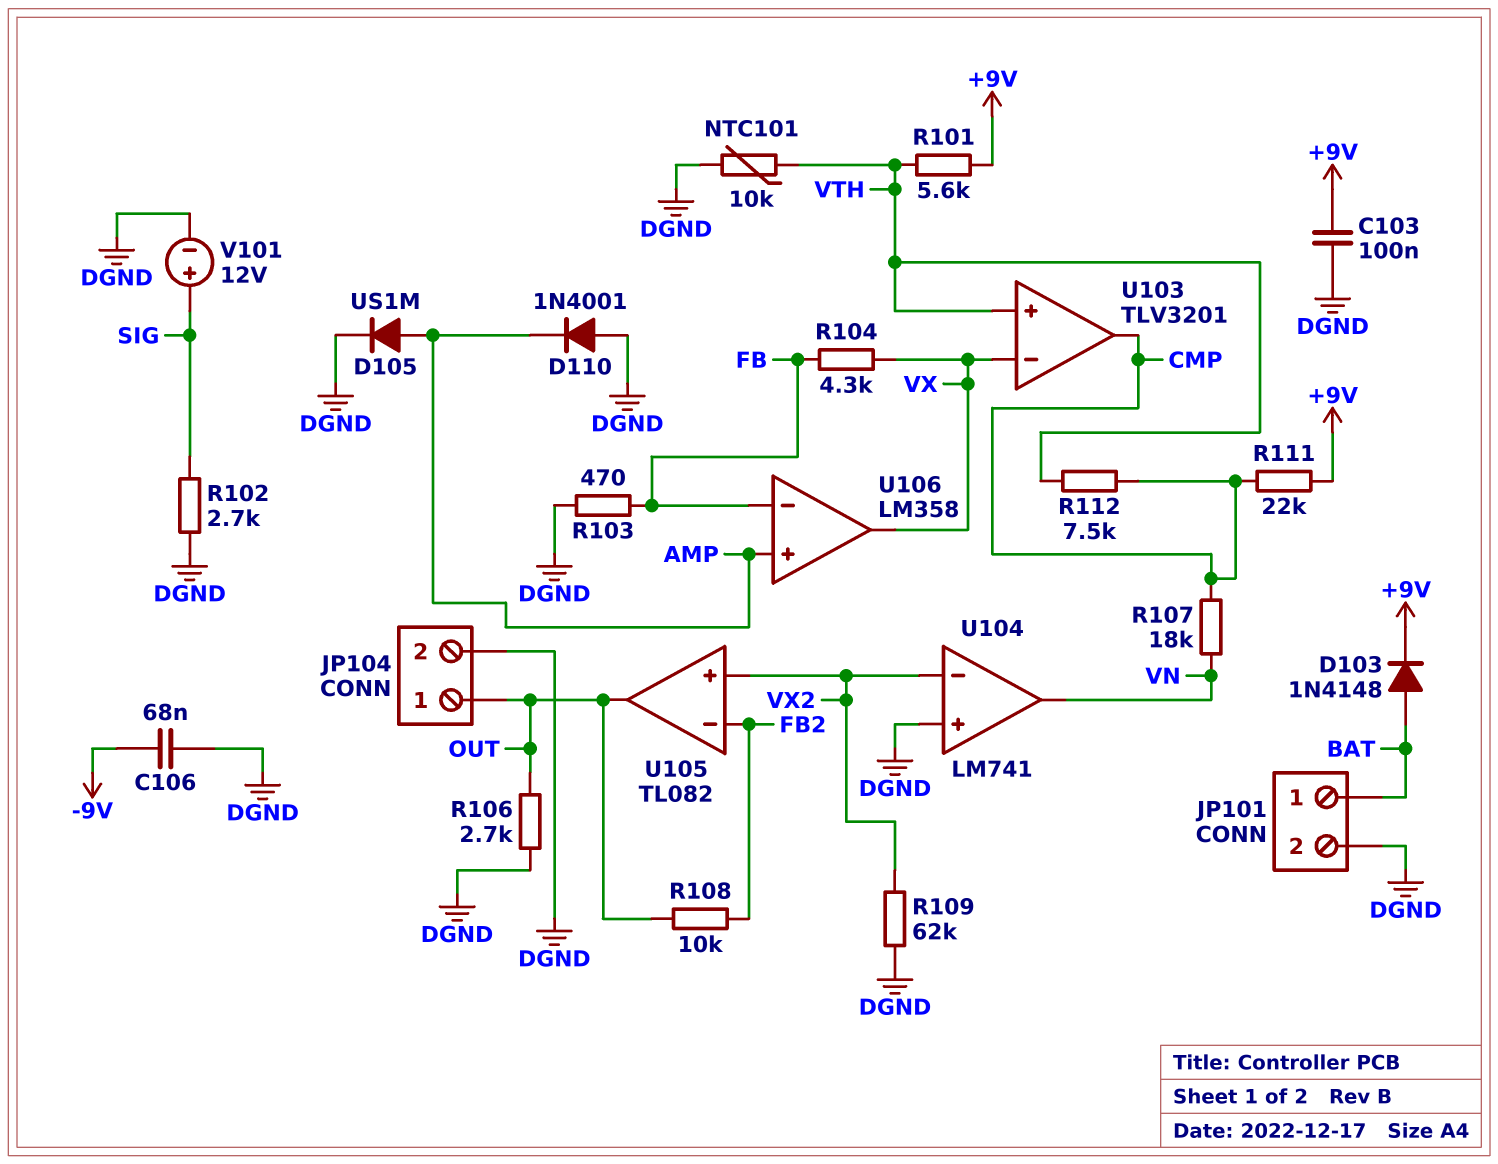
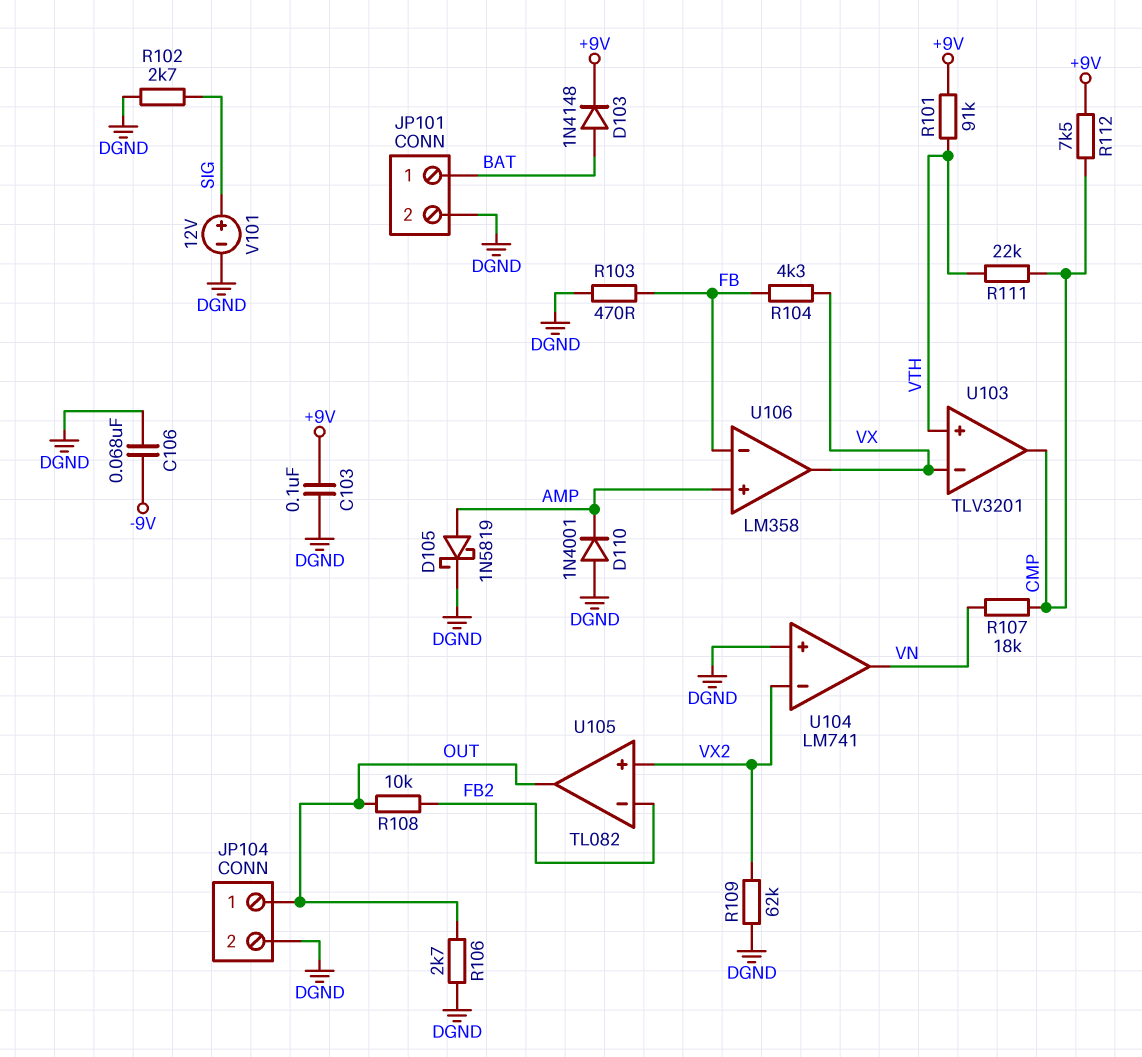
D105: diode US1M (A AMP, K DGND) -> schottky 1N5819 (A AMP, K DGND)
NTC101: 10k (DGND, VTH) -> none
R101: 5.6k (+9V, VTH) -> 91k (+9V, VTH)
R111: 22k (+9V, CMP) -> 22k (CMP, VTH)
R112: 7.5k (CMP, VTH) -> 7.5k (+9V, CMP)

